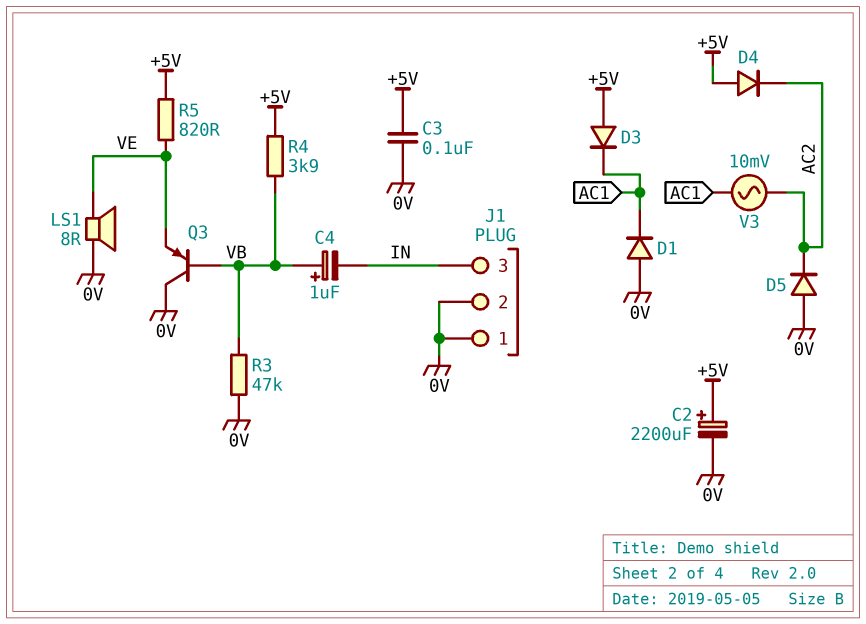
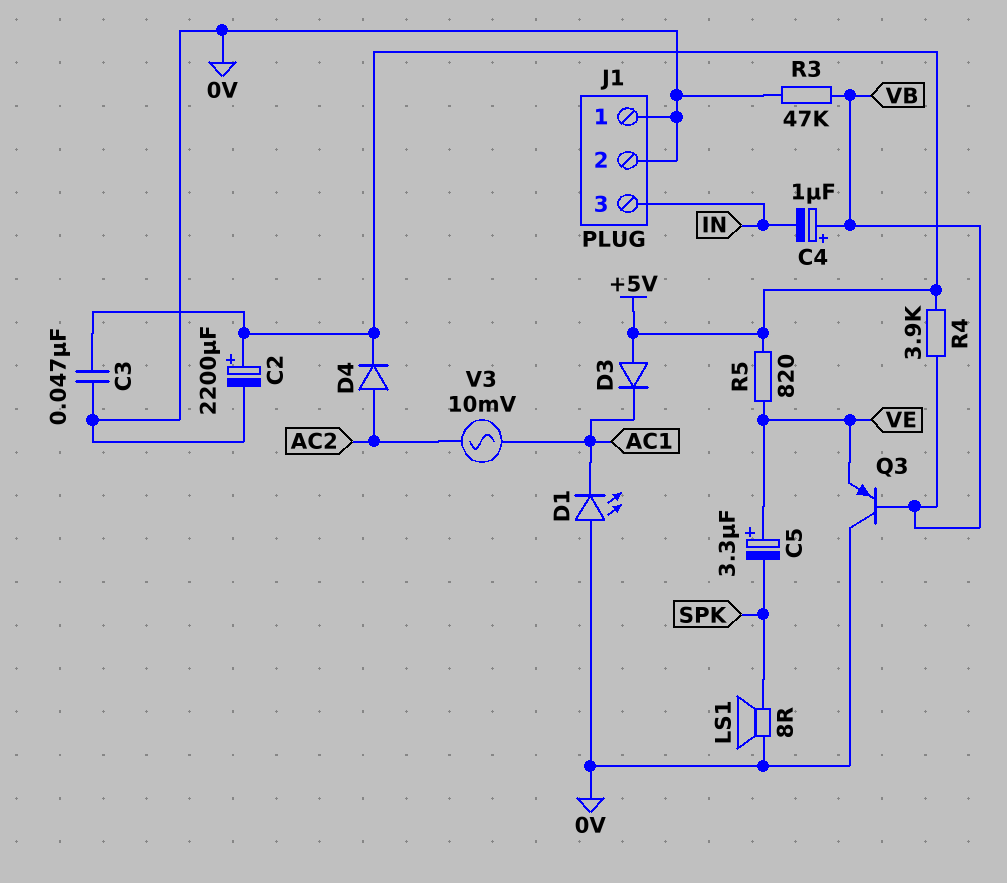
C3: 100nF (+5V, 0V) -> 47nF (+5V, 0V)
C5: none -> 3.3uF (plus VE, minus SPK)
D1: diode (A 0V, K AC1) -> LED (A 0V, K AC1)
D4: diode (A +5V, K AC2) -> diode (A AC2, K +5V)
D5: diode (A 0V, K AC2) -> none
LS1: speaker 8R (0V, VE) -> speaker 8R (0V, SPK)

